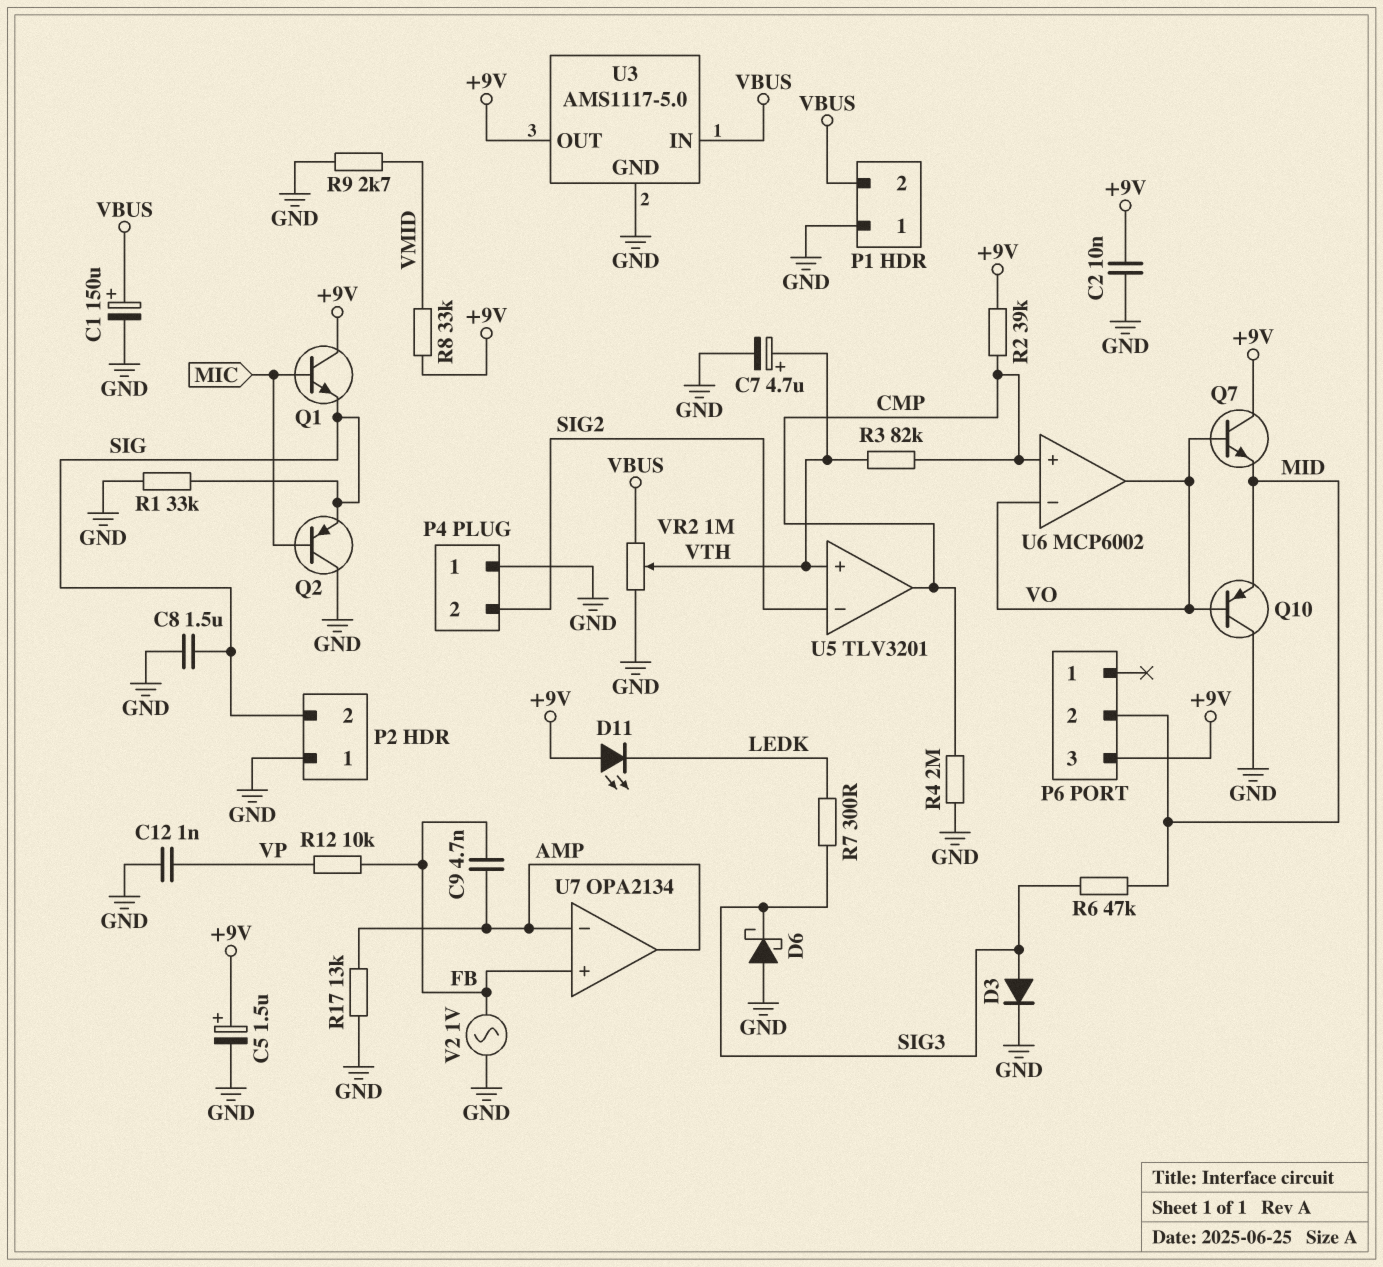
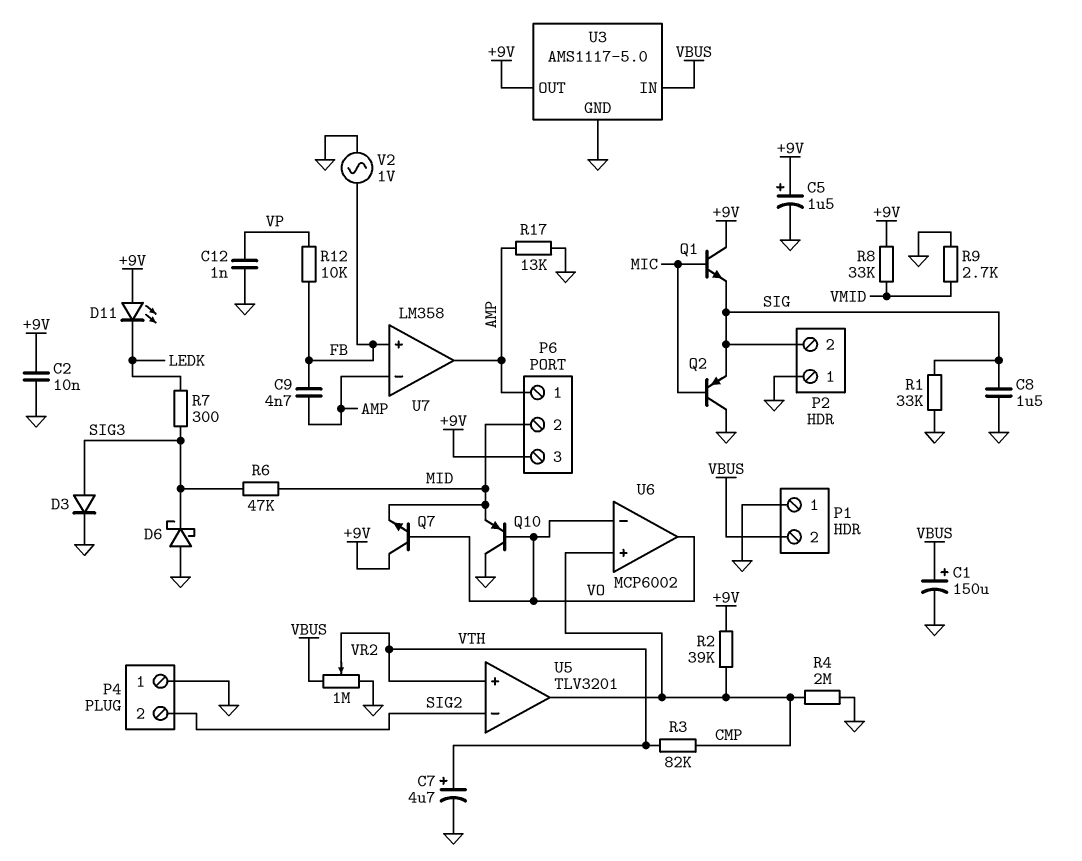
P6 pin 1: none -> AMP
U7: OPA2134 -> LM358

